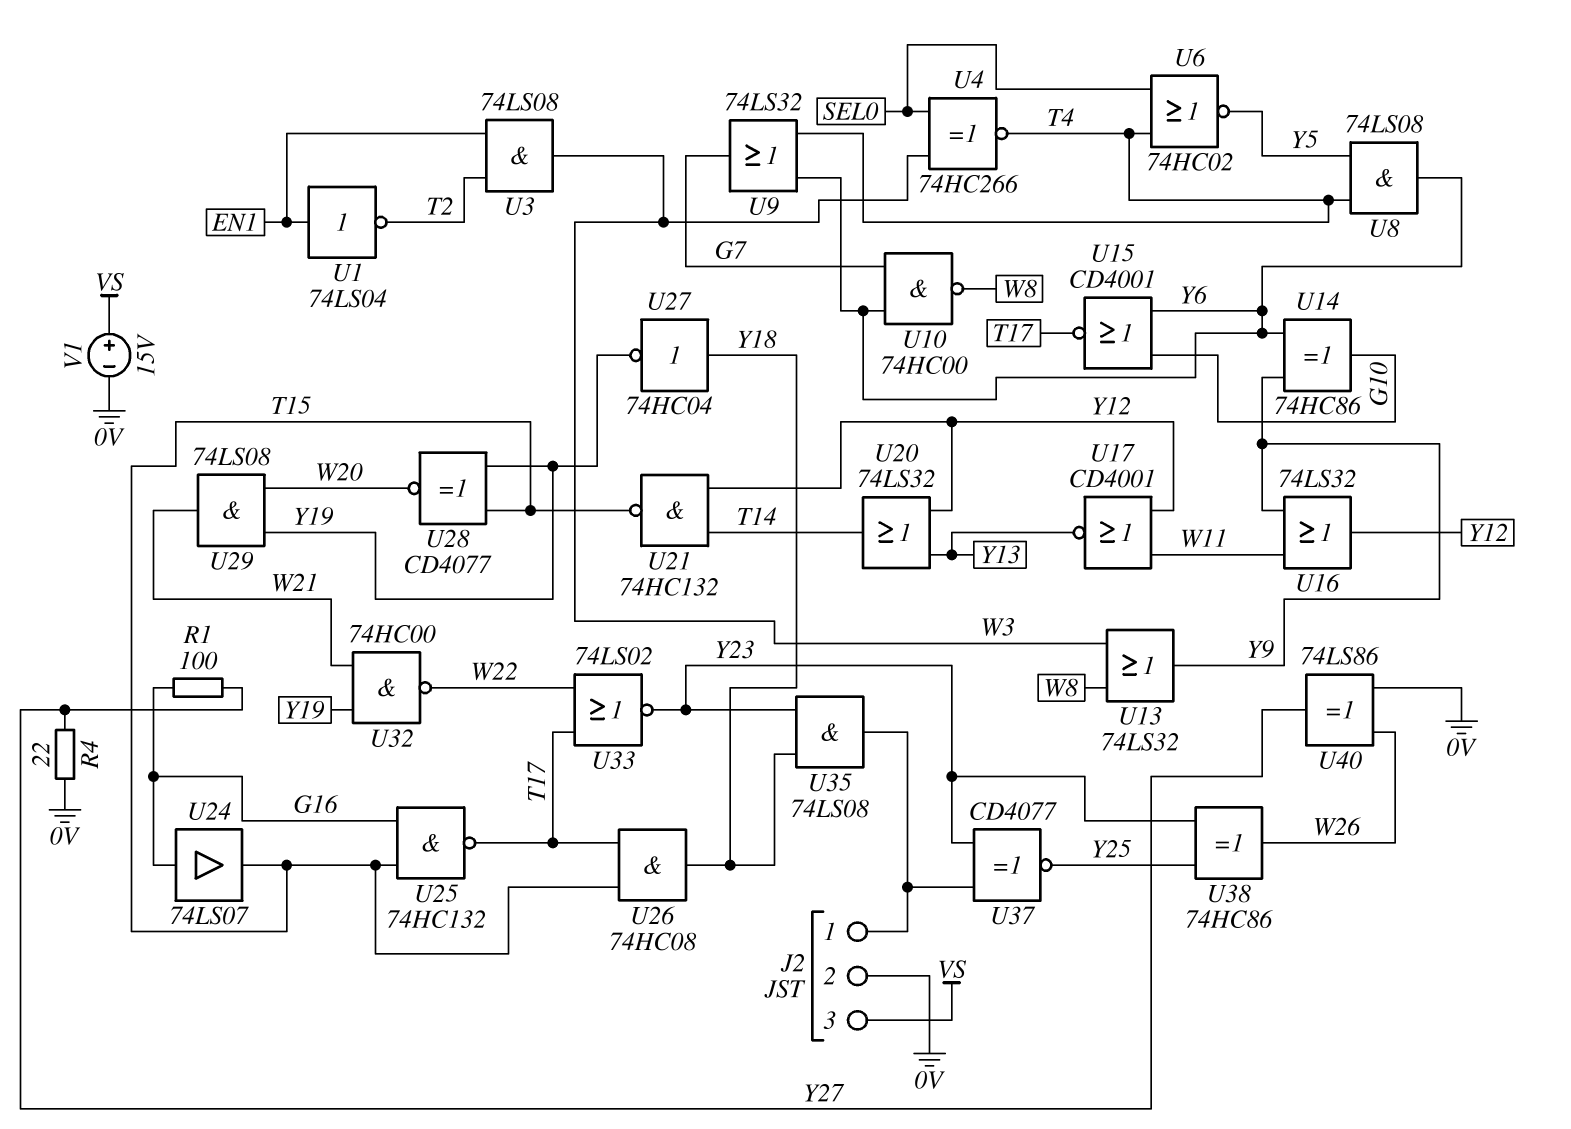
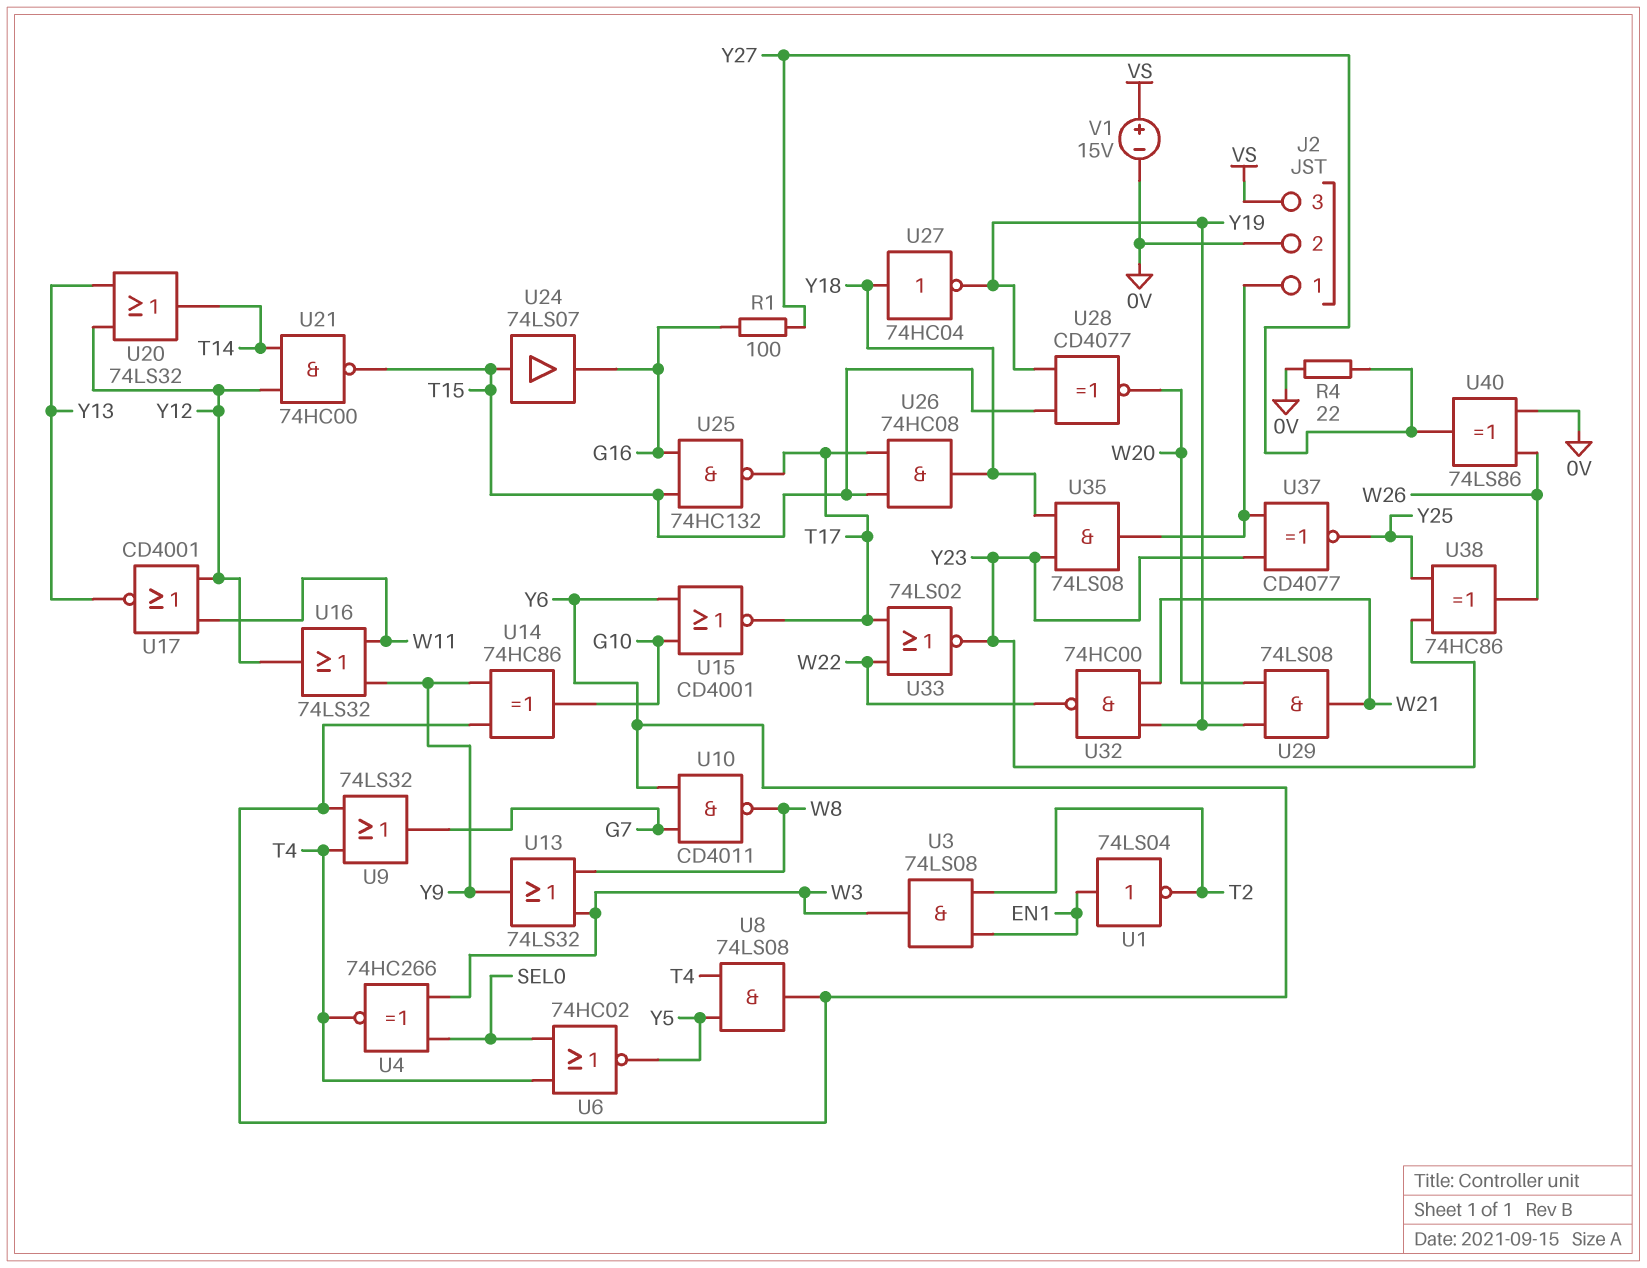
U10: NAND 74HC00 (in G7, in Y6, out W8) -> NAND CD4011 (in G7, in Y6, out W8)
U21: NAND 74HC132 (in T14, in Y12, out T15) -> NAND 74HC00 (in T14, in Y12, out T15)
U24: buffer 74LS07 (in G16, out T15) -> buffer 74LS07 (in T15, out G16)

